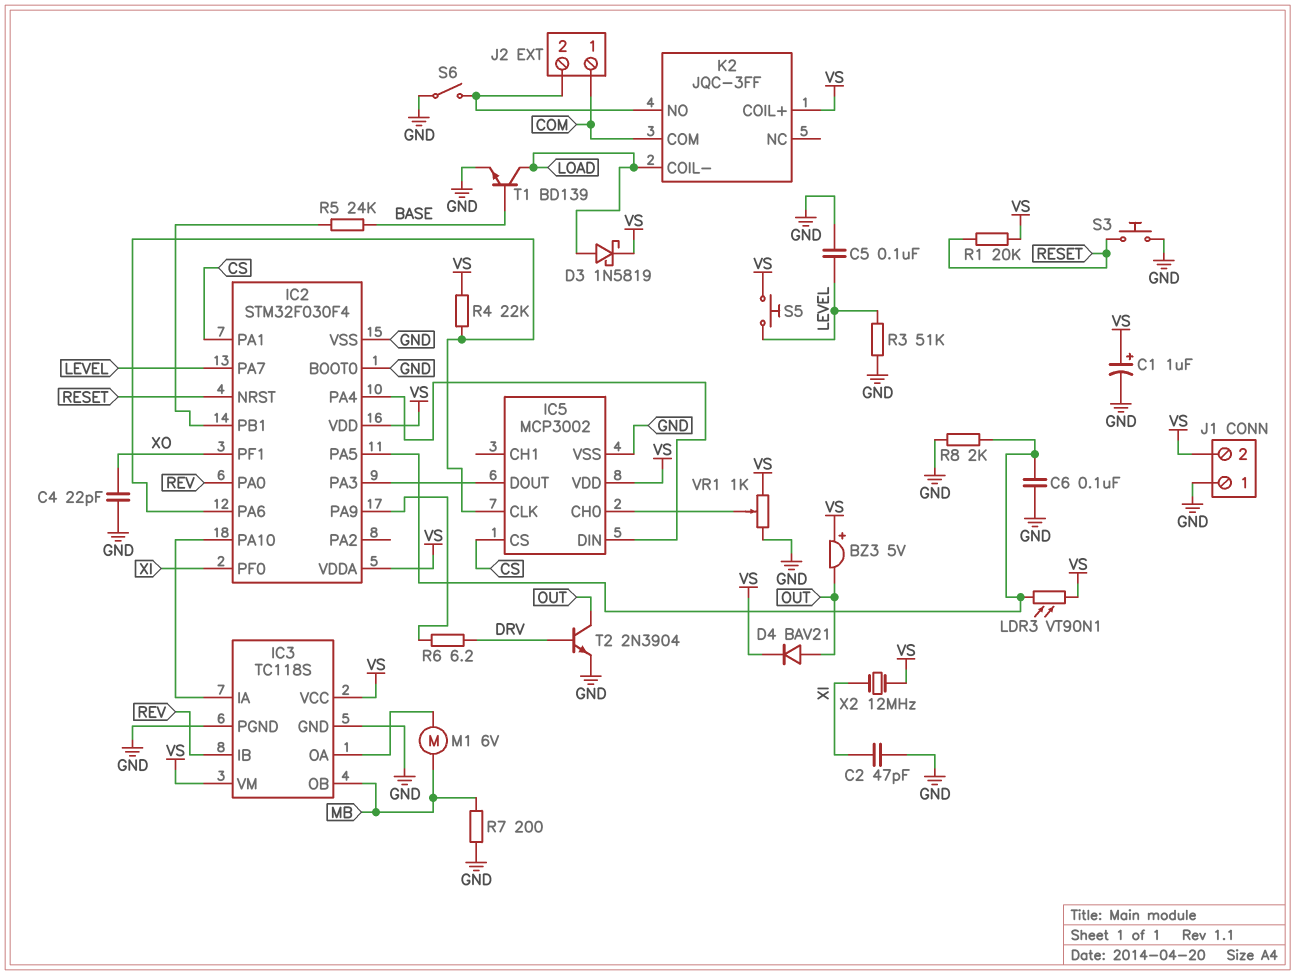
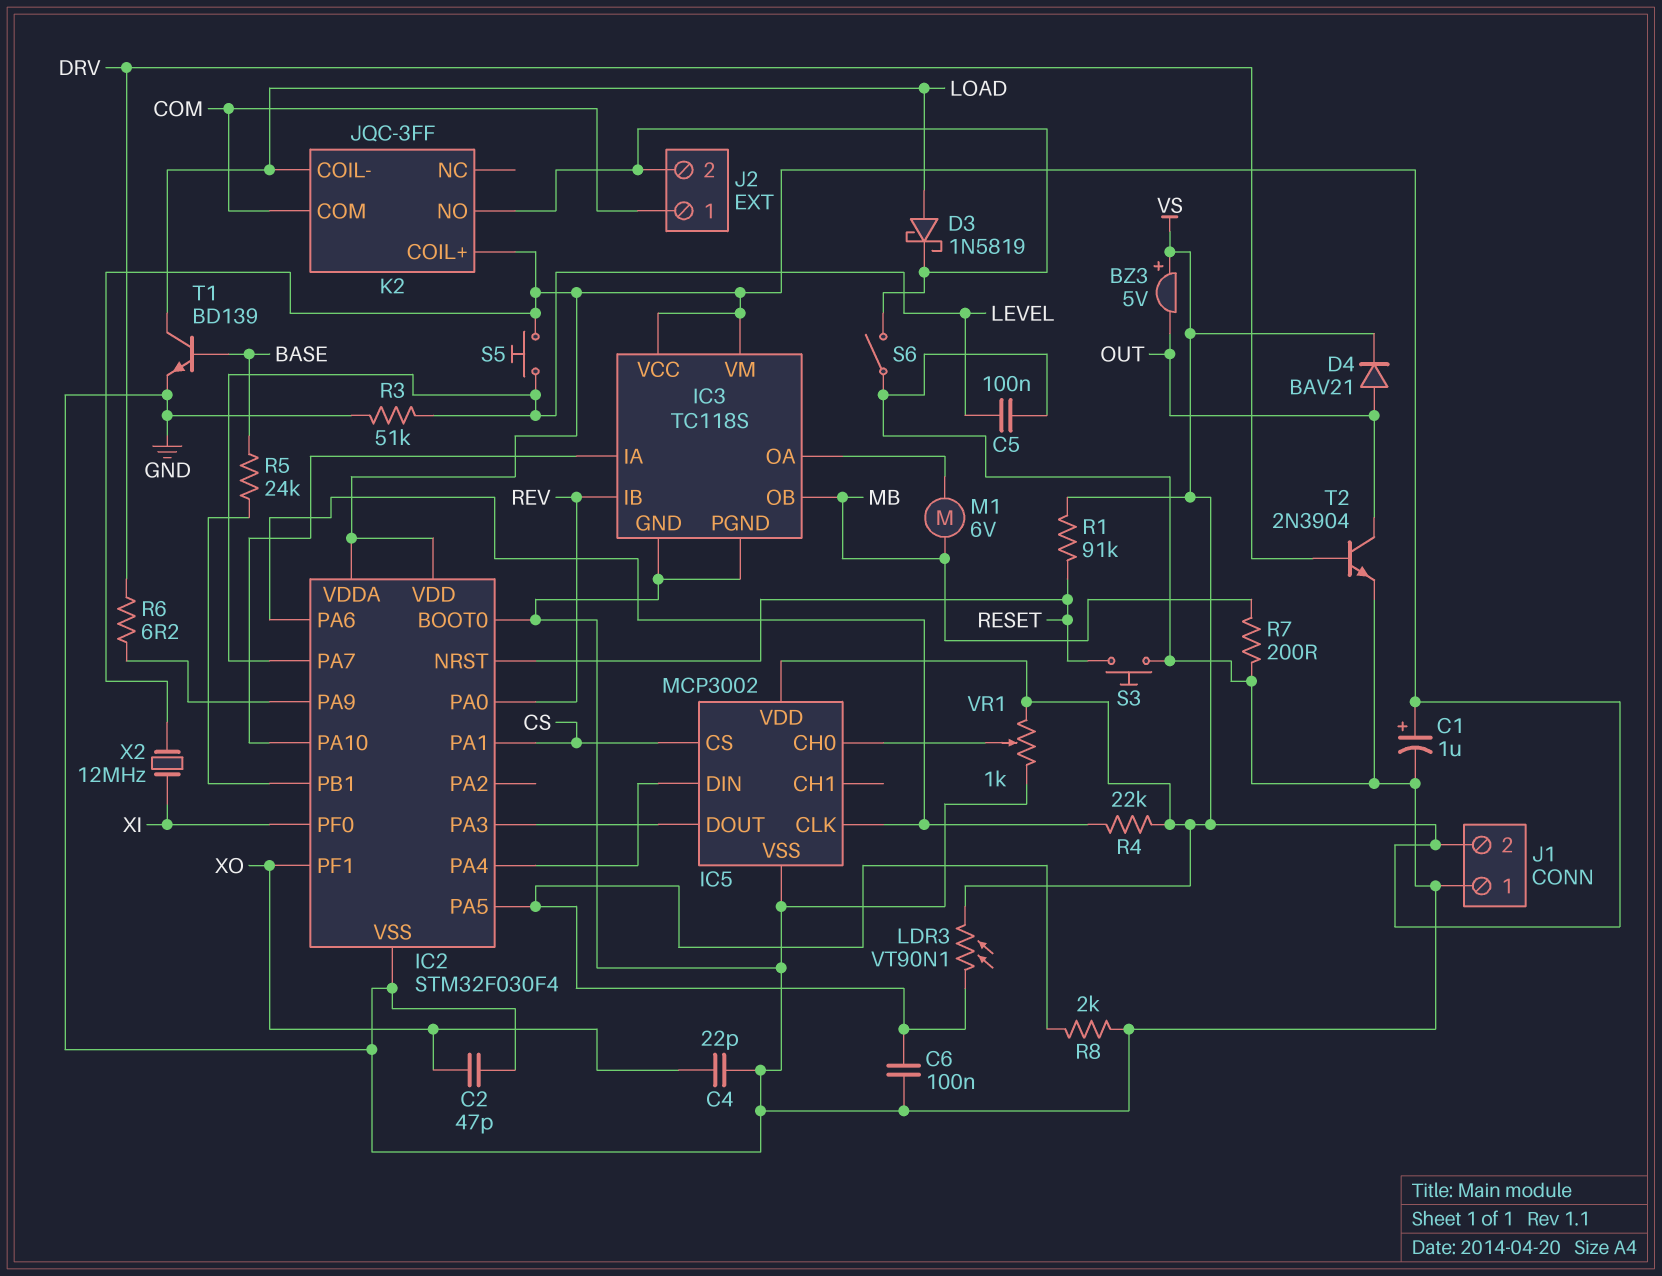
C2: 47pF (GND, XI) -> 47pF (GND, XO)
D3: schottky 1N5819 (A LOAD, K VS) -> schottky 1N5819 (A LOAD, K J2/2)
R1: 20k (RESET, VS) -> 91k (RESET, VS)

